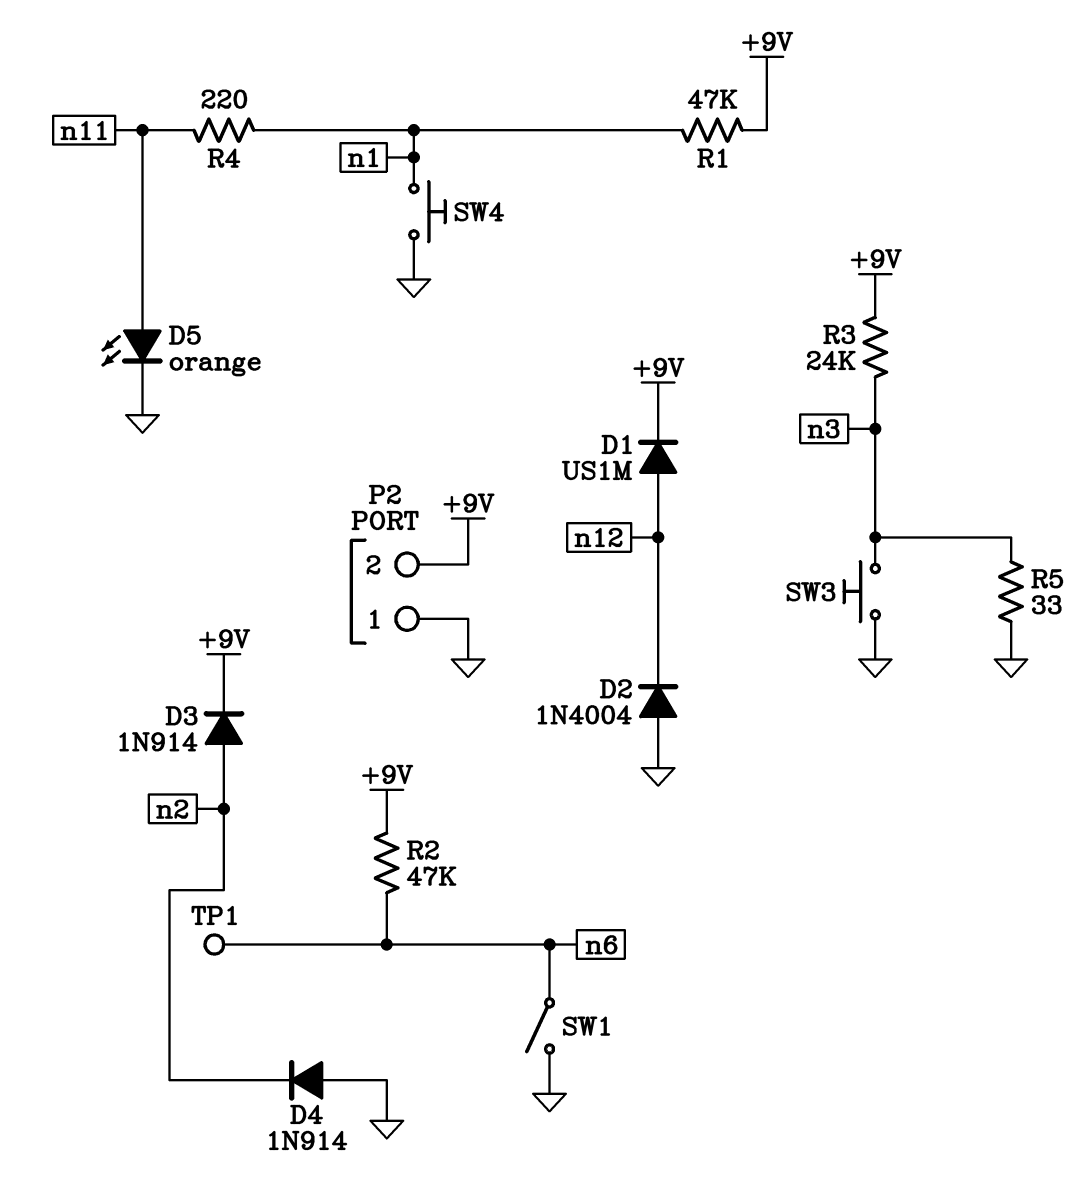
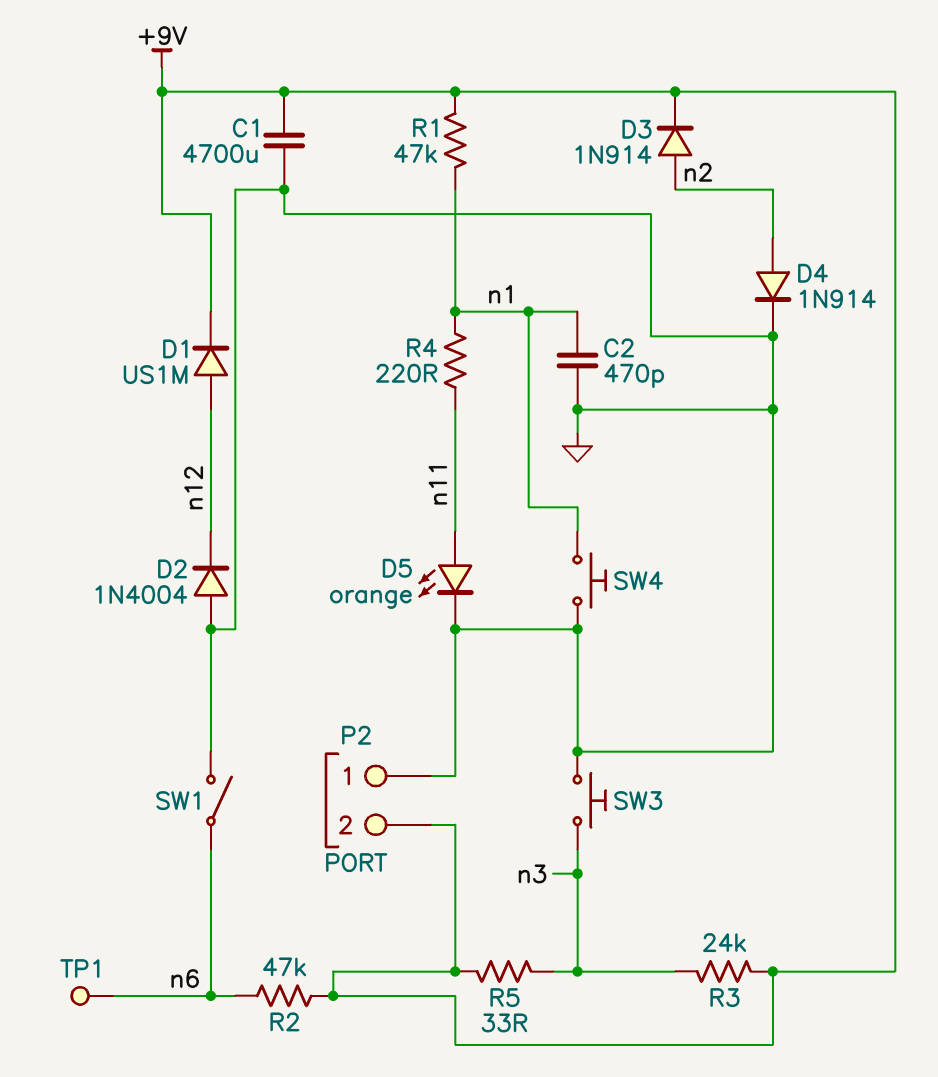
C1: none -> 4700uF (+9V, GND)
C2: none -> 470pF (GND, n1)
D4: diode 1N914 (A GND, K n2) -> diode 1N914 (A n2, K GND)
R5: 33 (GND, n3) -> 33 (+9V, n3)

